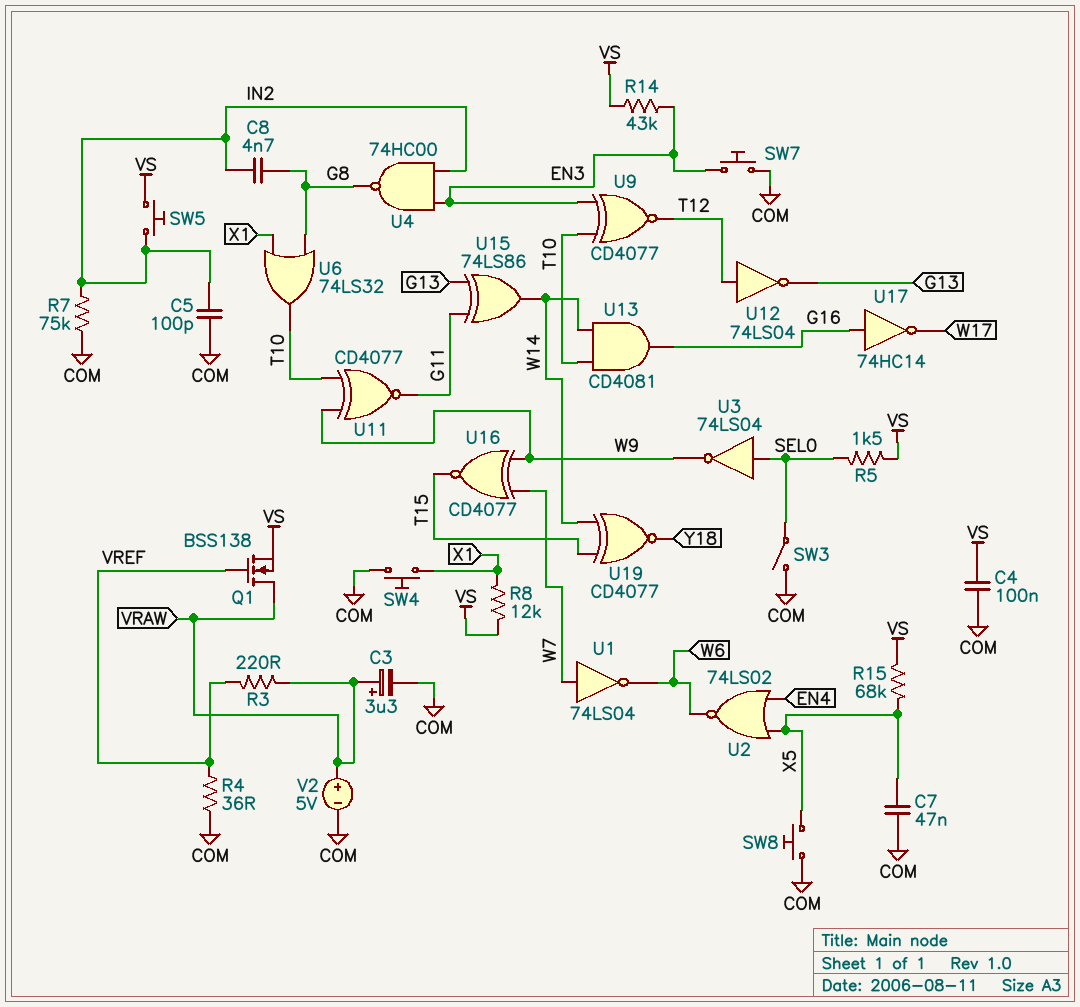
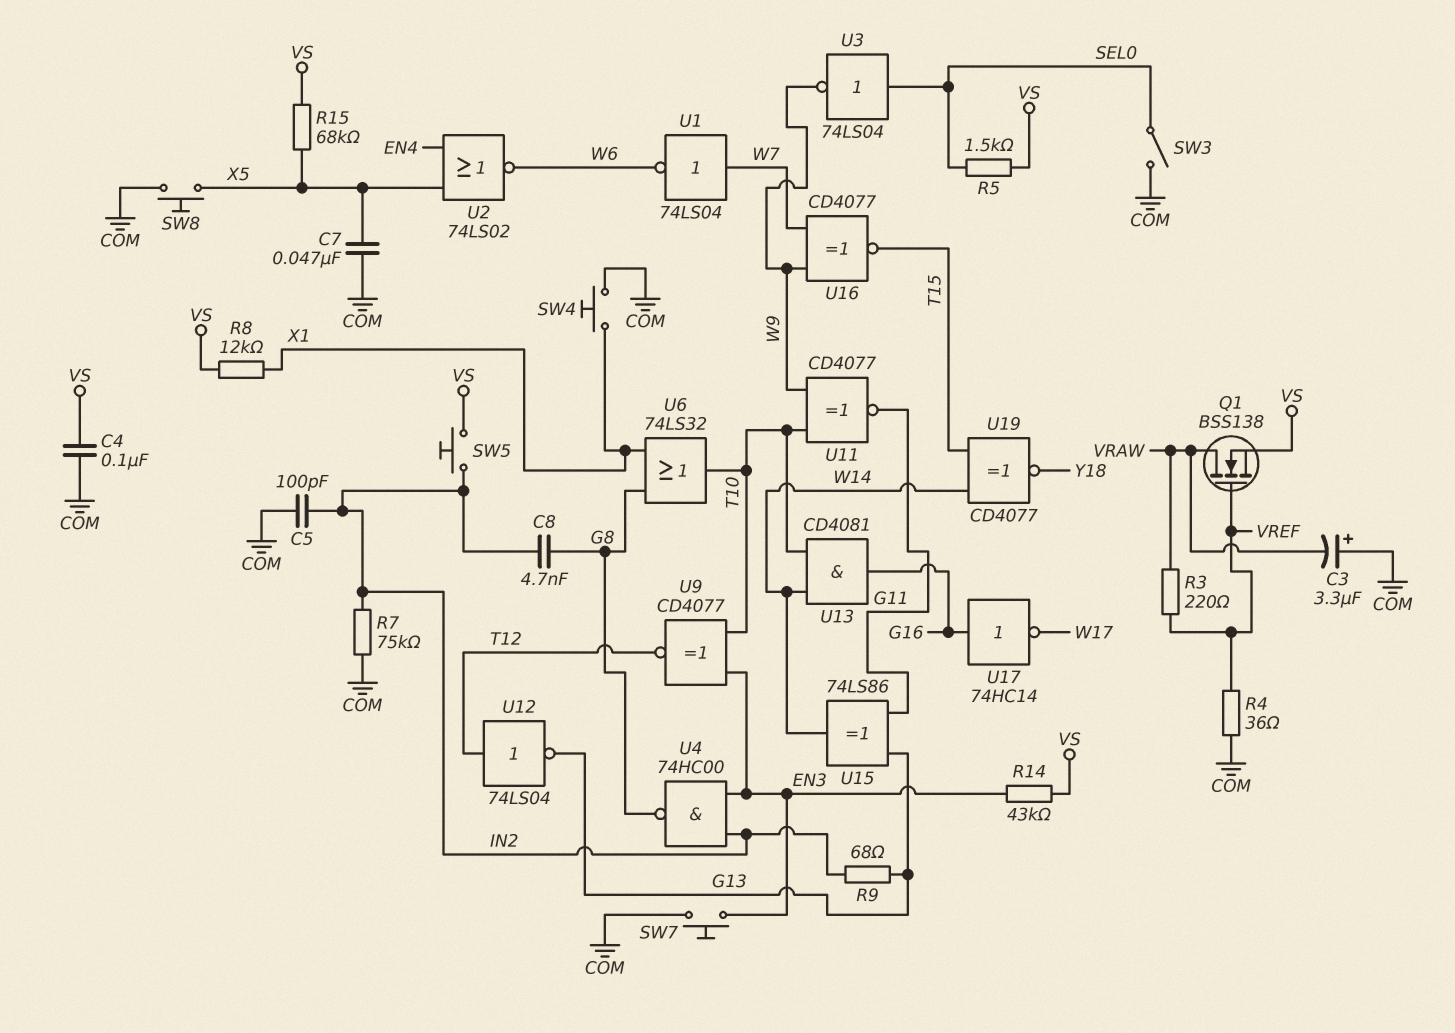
C3: 3.3uF (plus VRAW, minus COM) -> 3.3uF (plus COM, minus VRAW)
R9: none -> 68 (G13, IN2)
V2: 5V (plus VRAW, minus COM) -> none

